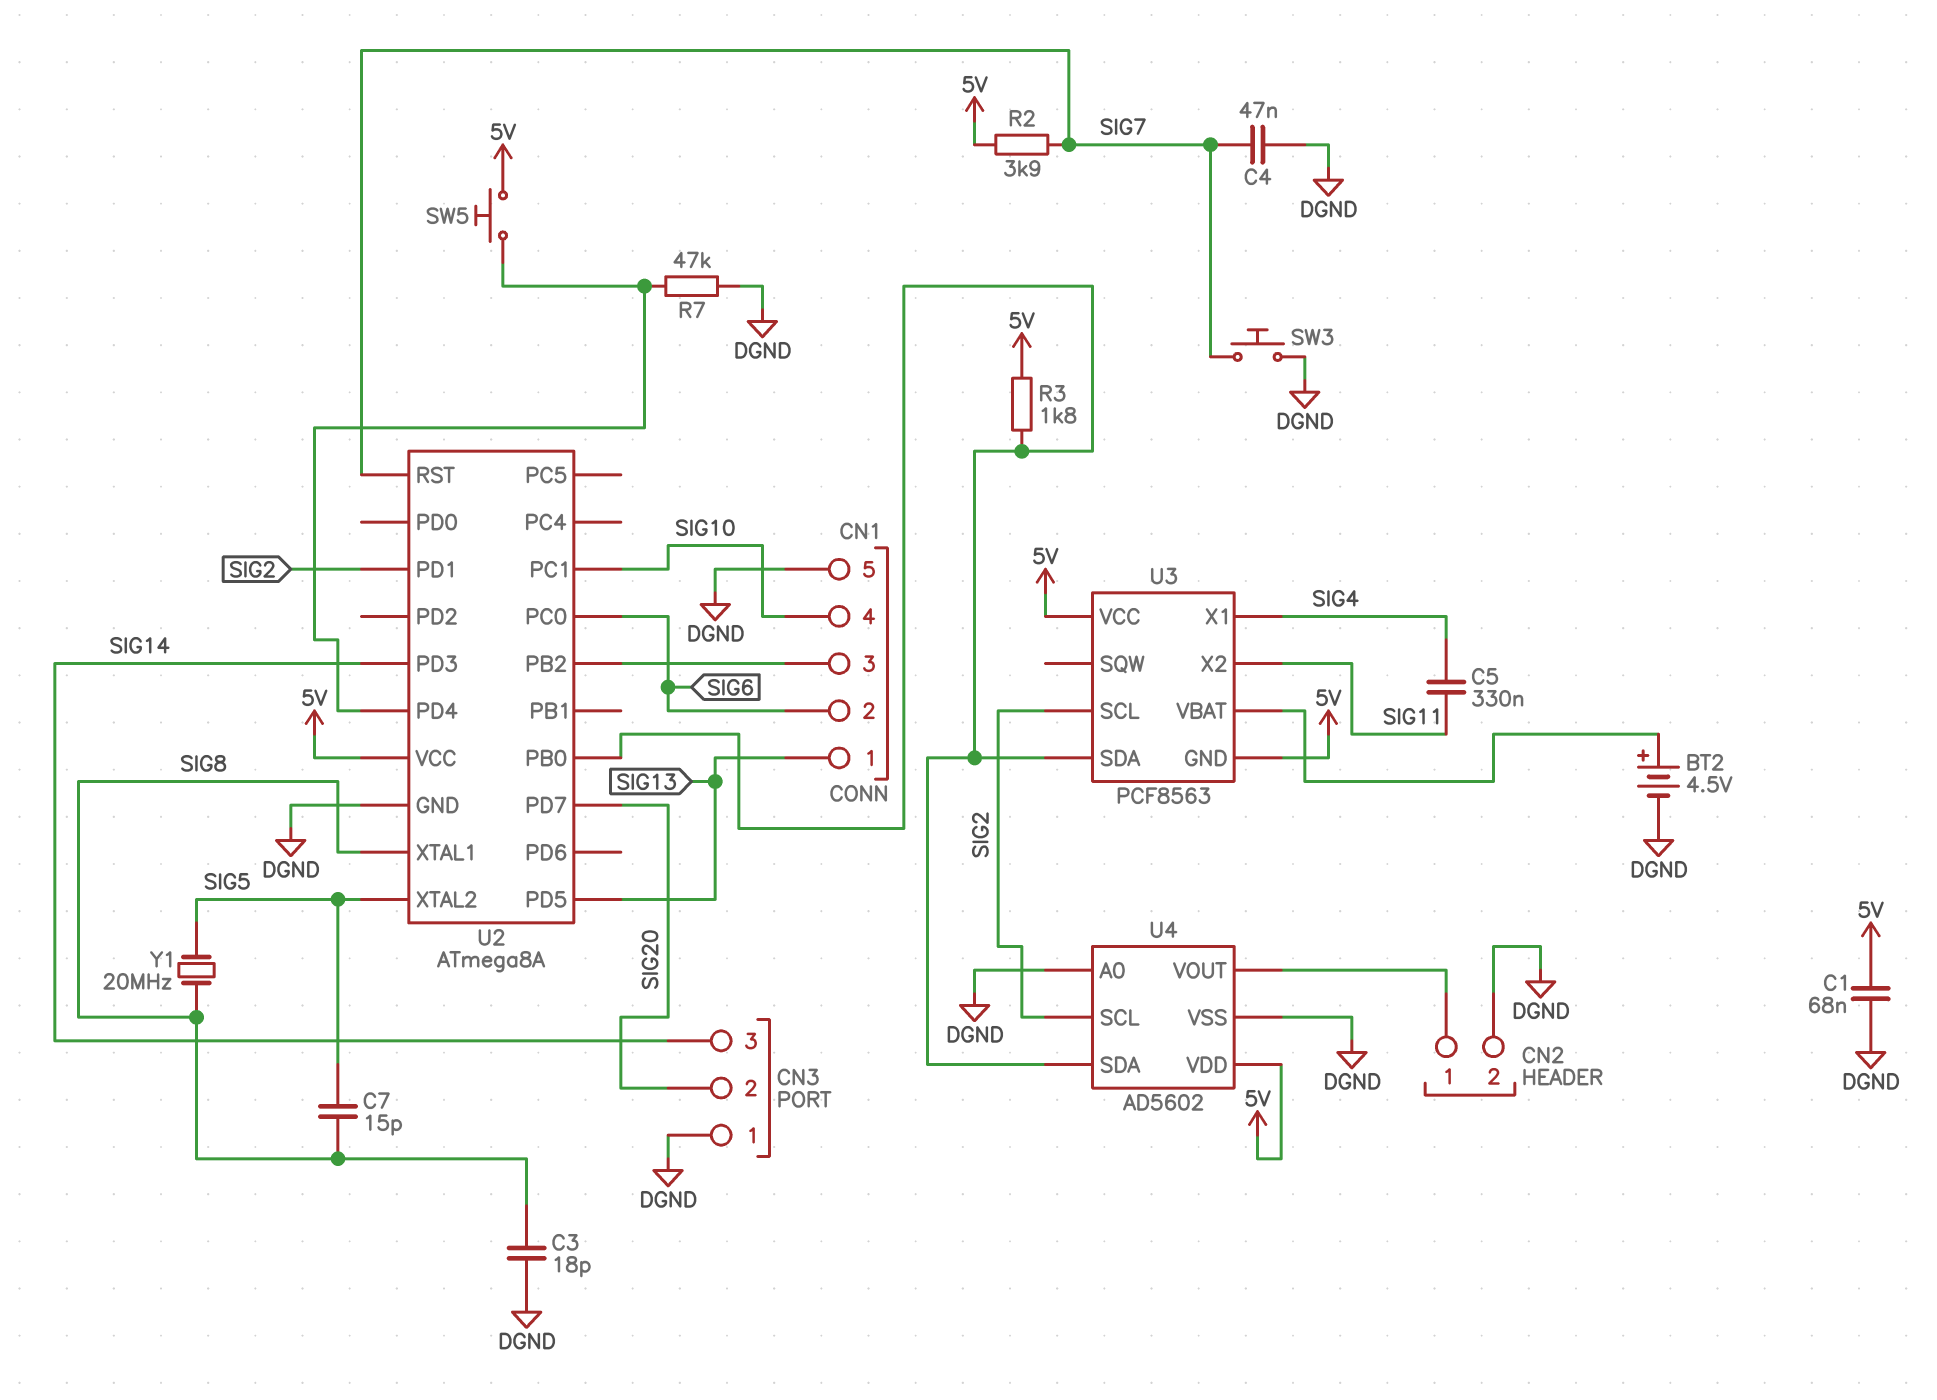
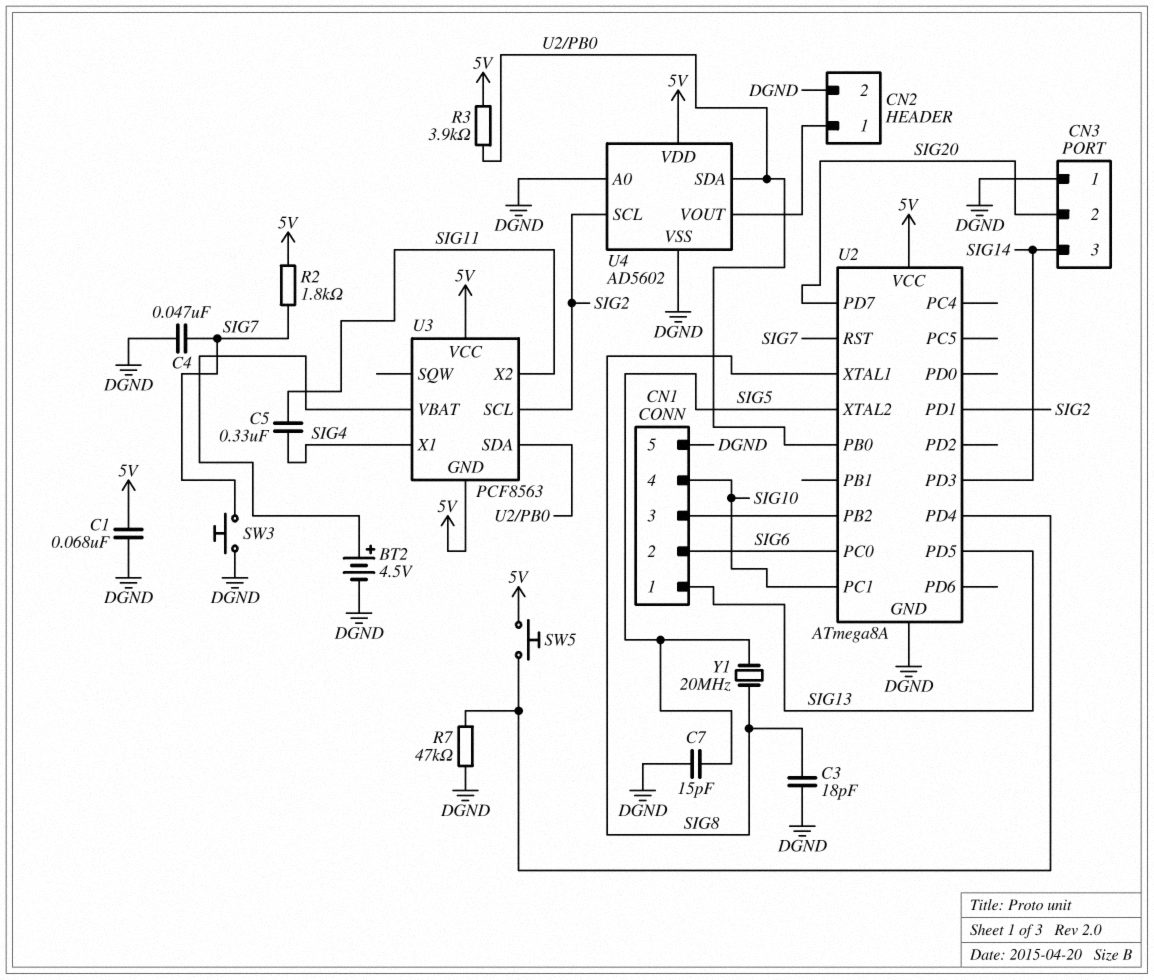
C7: 15pF (SIG5, SIG8) -> 15pF (DGND, SIG5)
R2: 3.9k (5V, SIG7) -> 1.8k (5V, SIG7)
R3: 1.8k (5V, U2/PB0) -> 3.9k (5V, U2/PB0)

